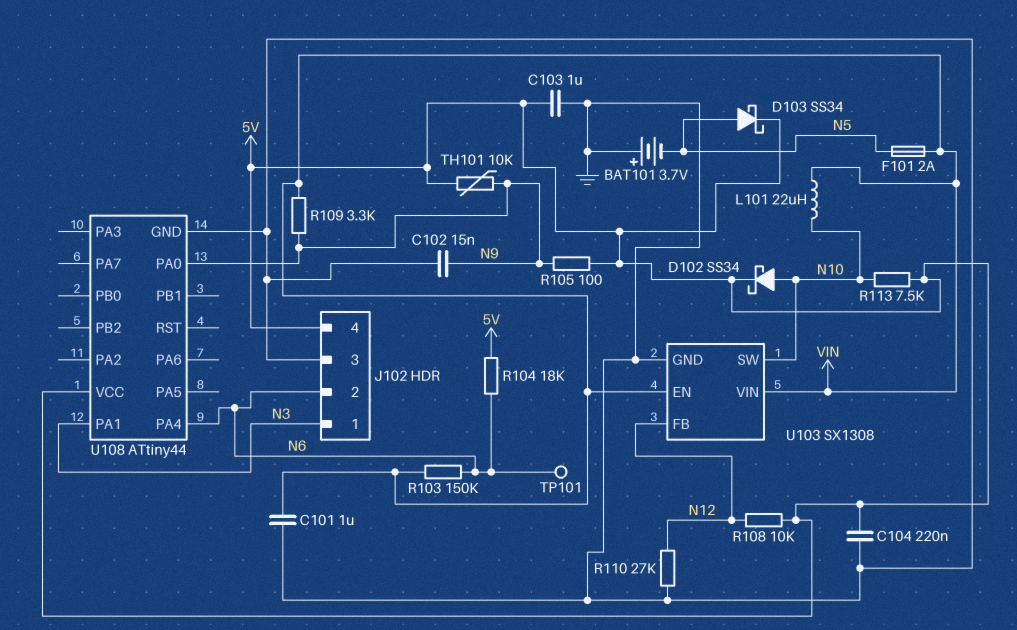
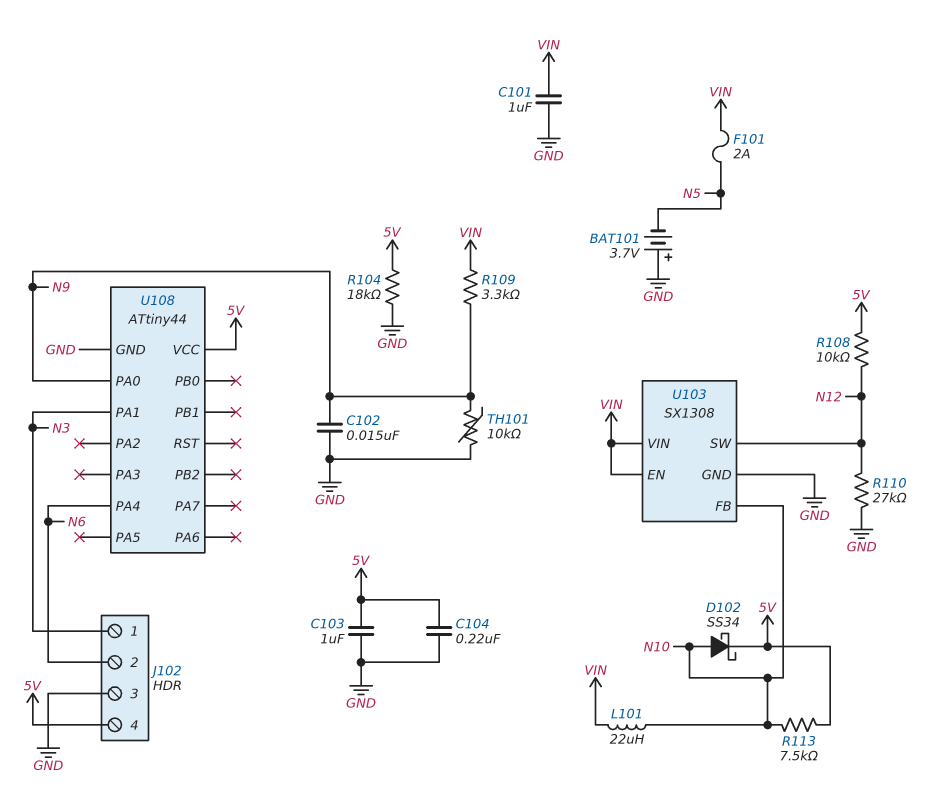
D103: schottky SS34 (A N5, K 5V) -> none
R103: 150k (N6, VIN) -> none
R104: 18k (5V, N6) -> 18k (5V, GND)
R105: 100 (5V, N9) -> none
TH101: 10k (5V, N9) -> 10k (GND, N9)
TP101: test point (N6) -> none
U103 pin FB: N12 -> N10
U103 pin SW: N10 -> N12

